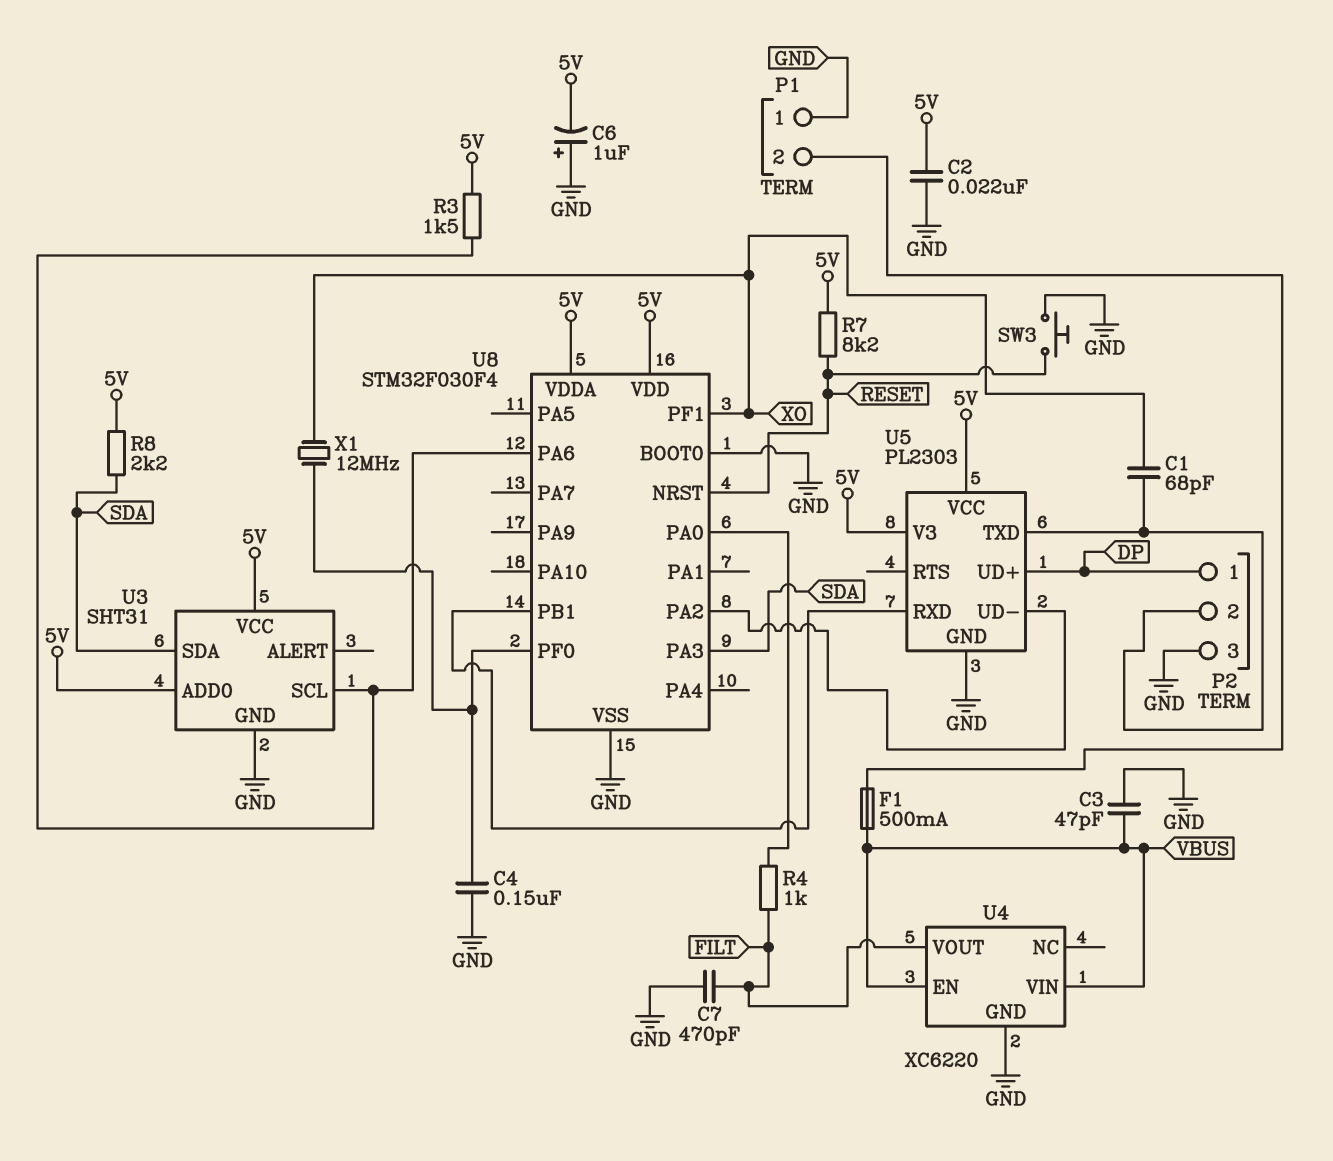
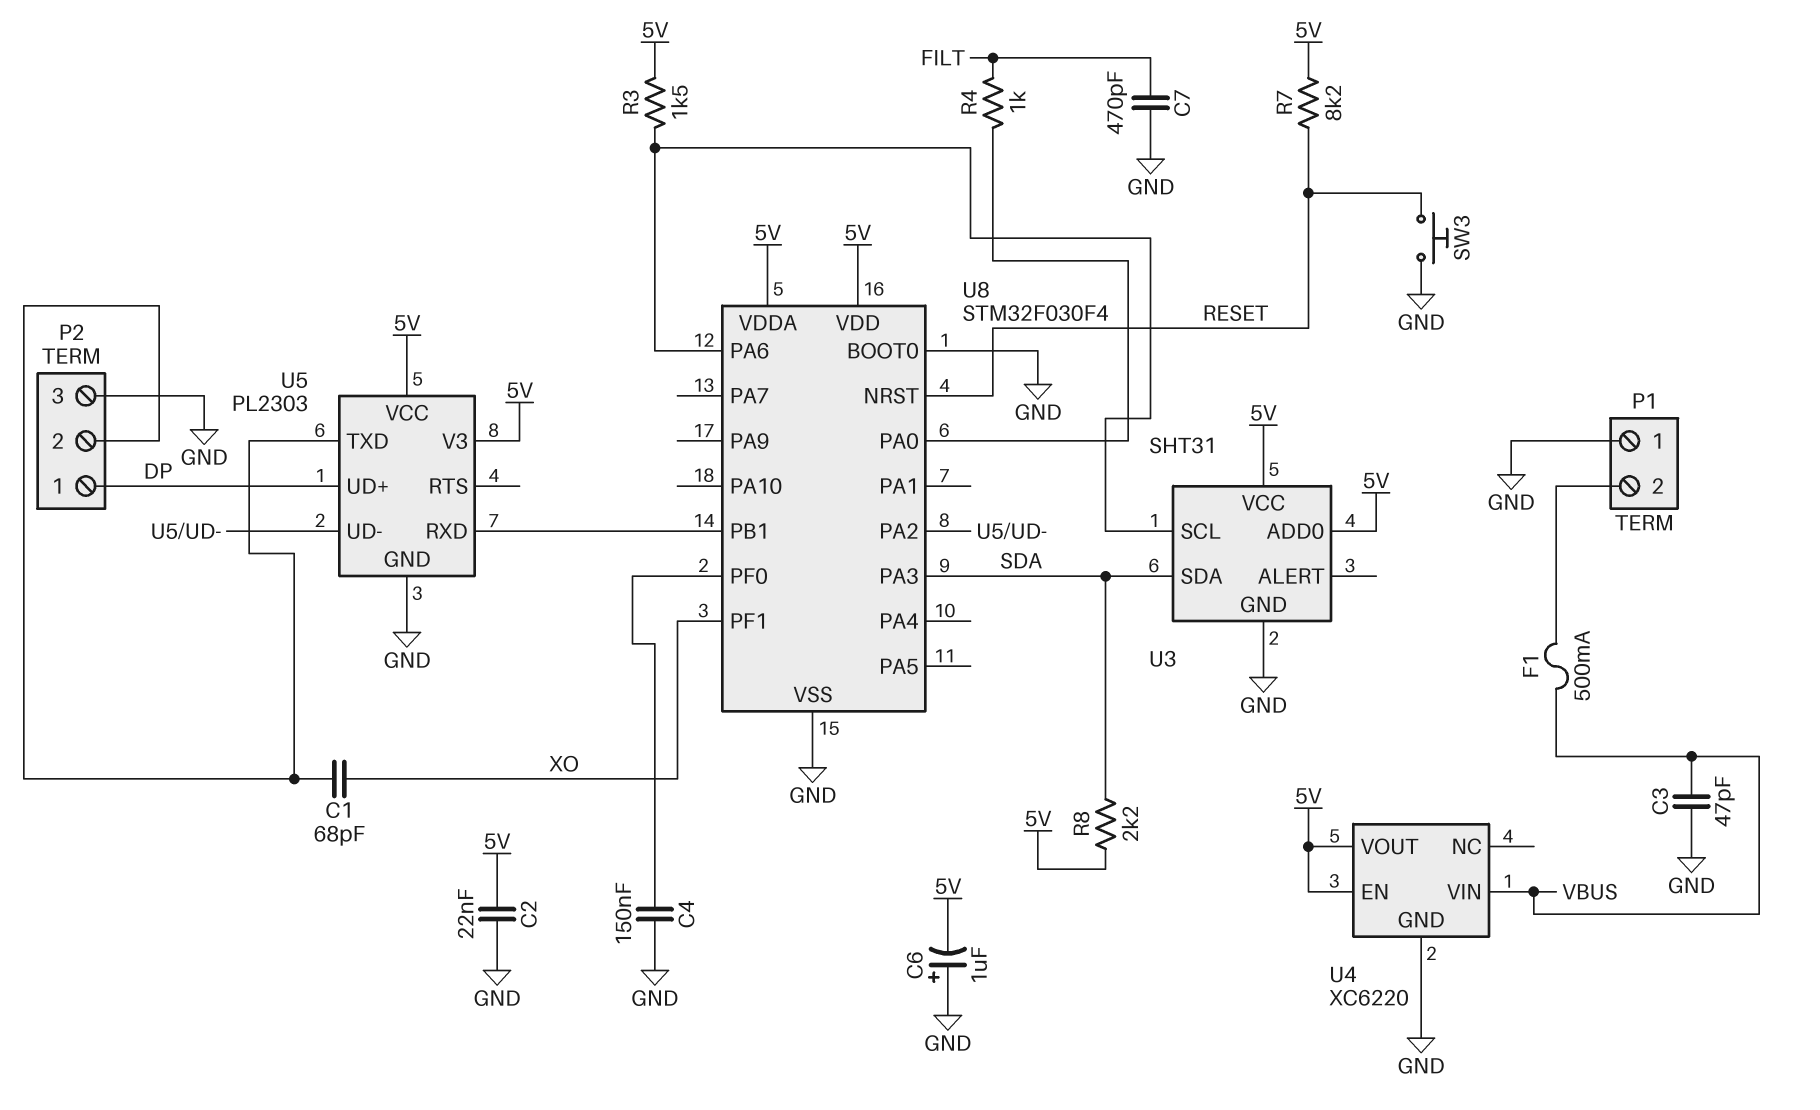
U4 pin EN: VBUS -> 5V
U4 pin VOUT: FILT -> 5V
X1: 12MHz (U8/PF0, XO) -> none

